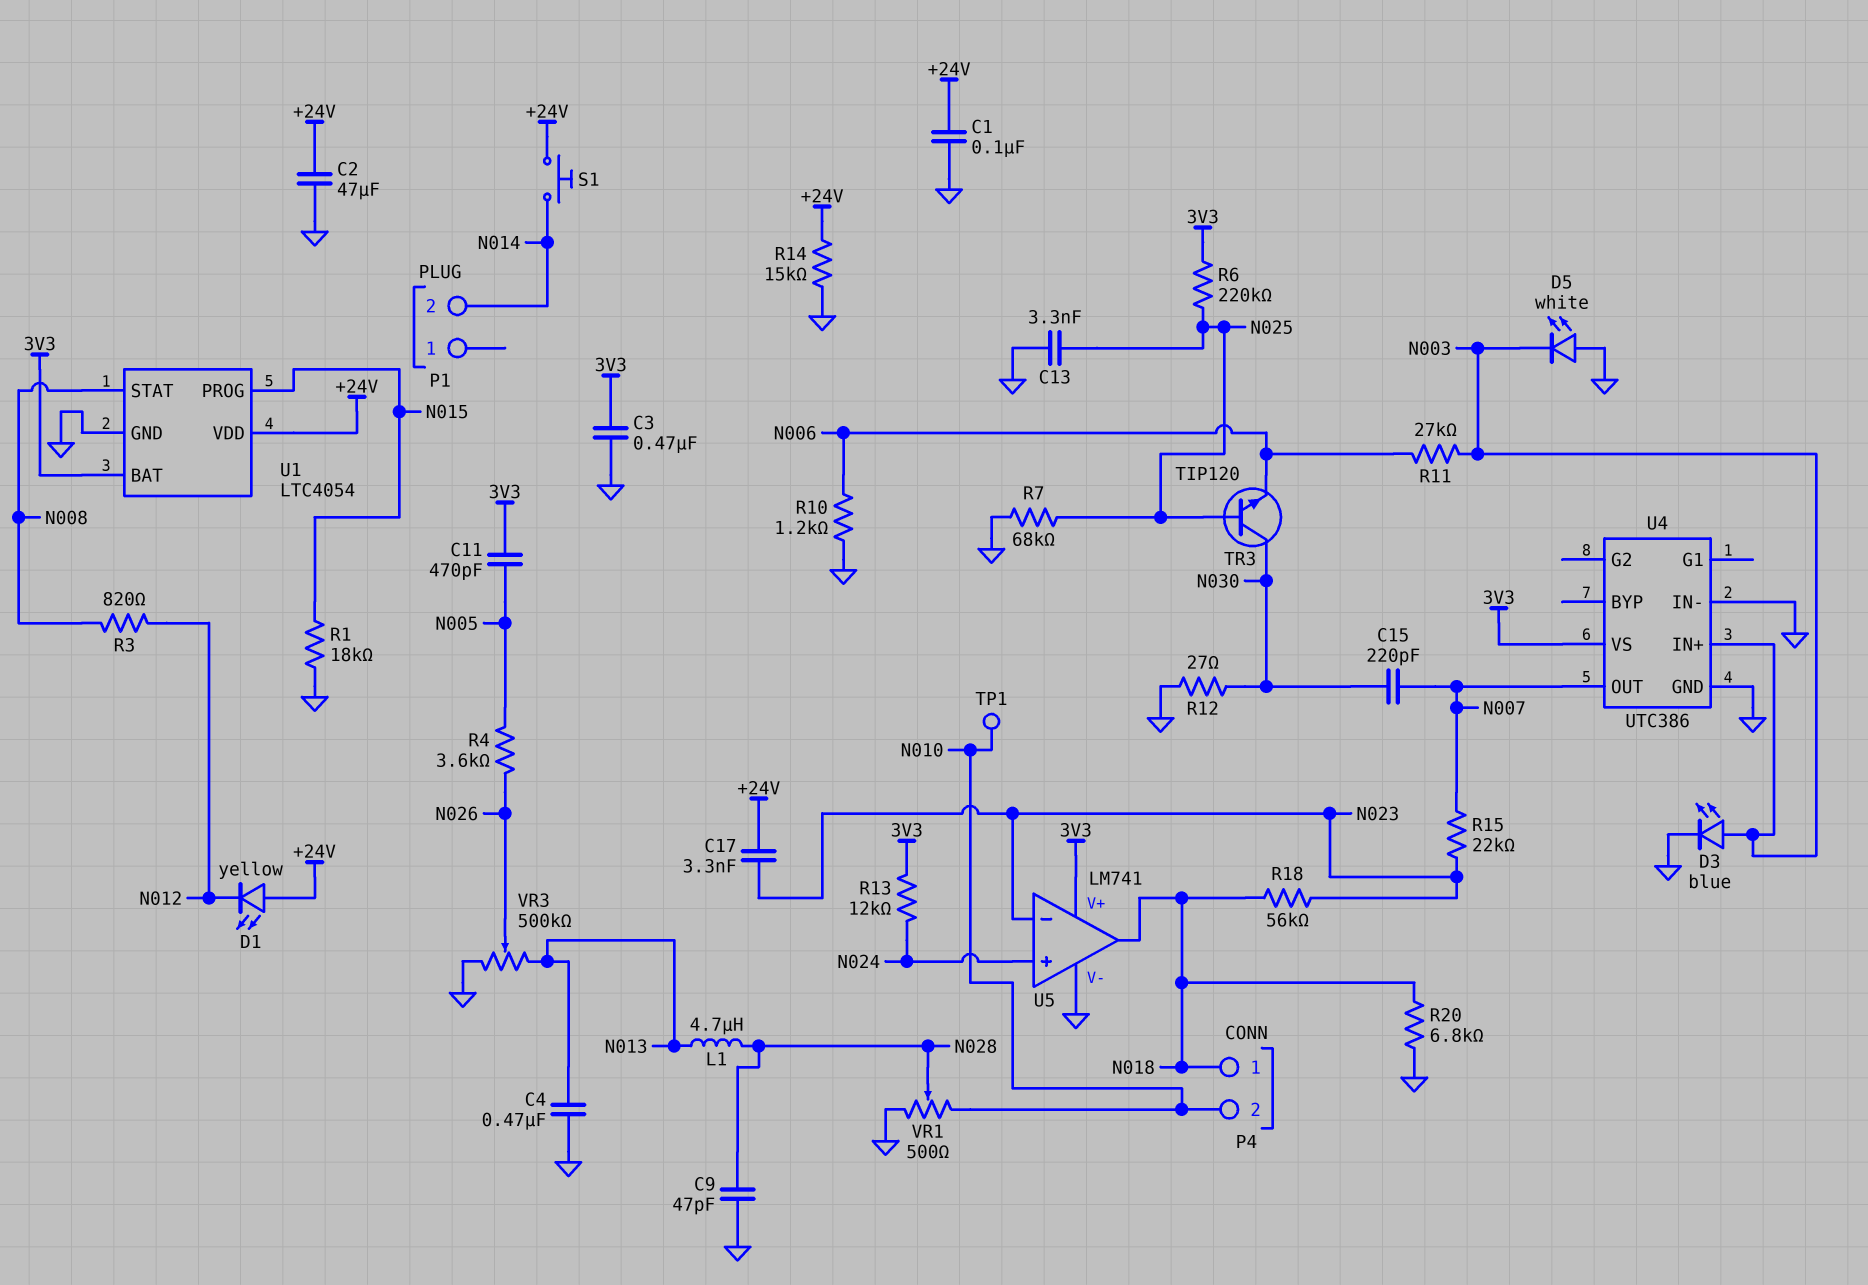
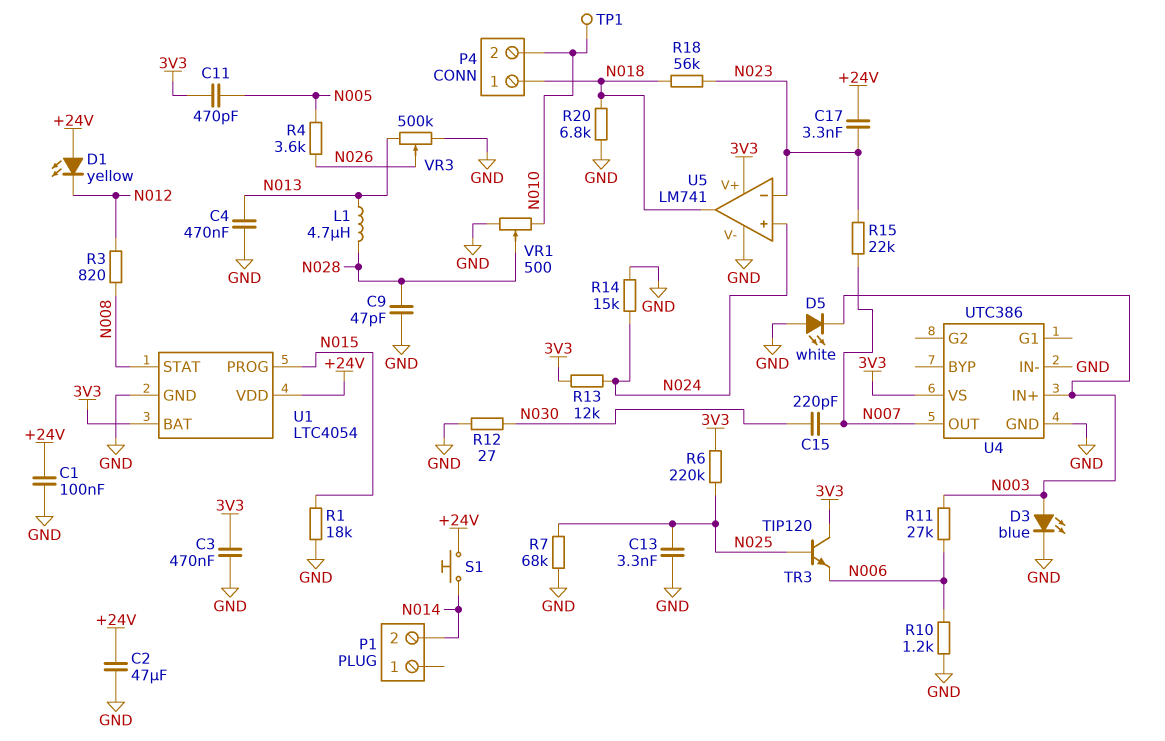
R14: 15k (+24V, GND) -> 15k (GND, N024)
TR3: NPN TIP120 (B N025, C N030, E N006) -> NPN TIP120 (B N025, C 3V3, E N006)

